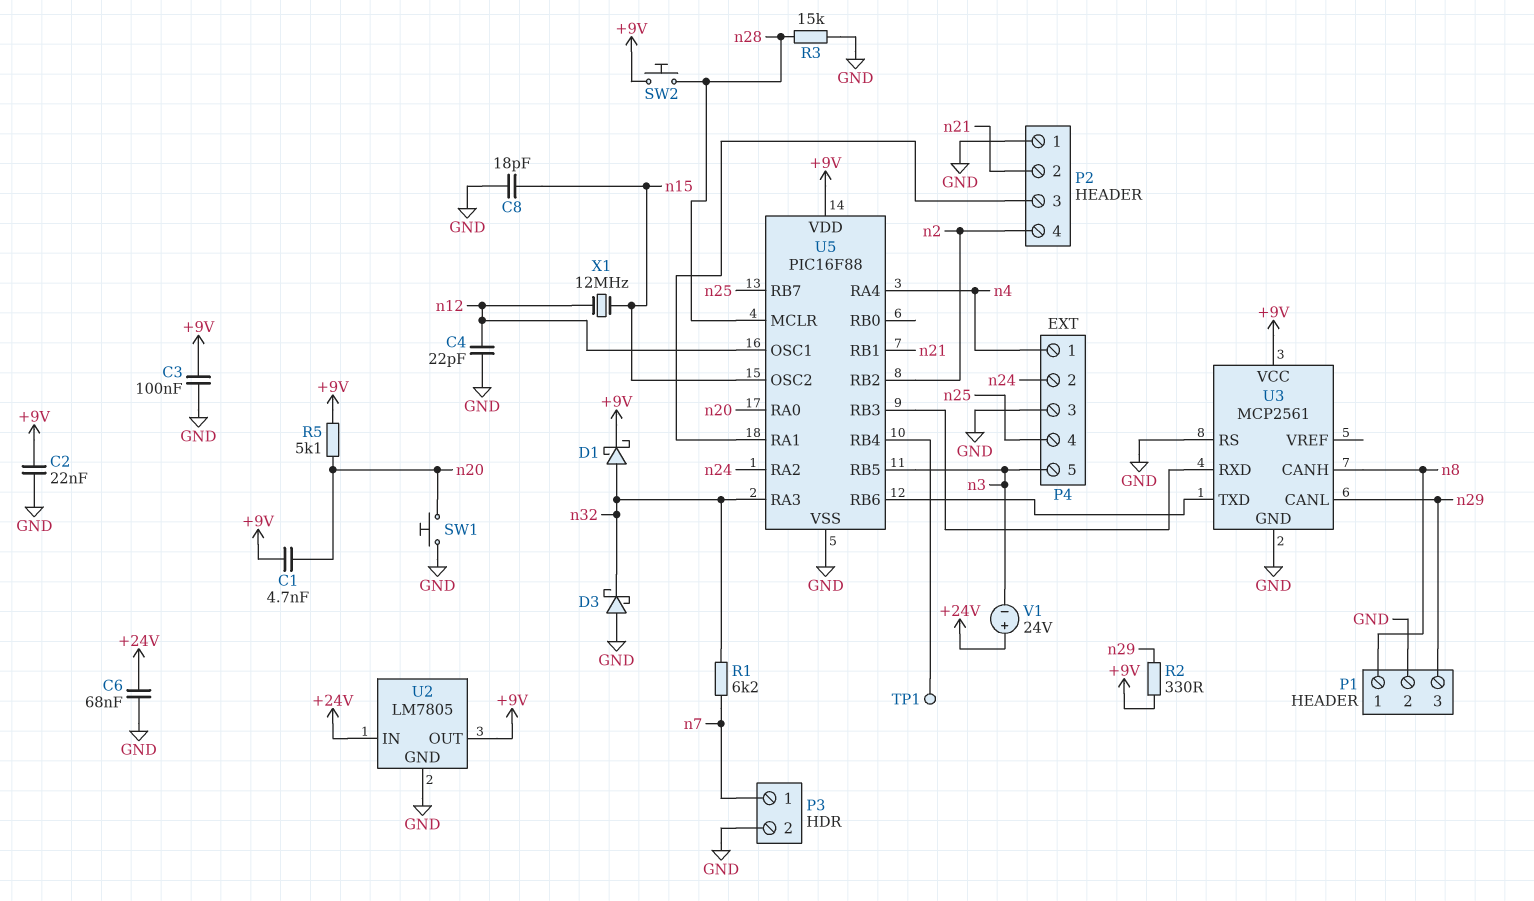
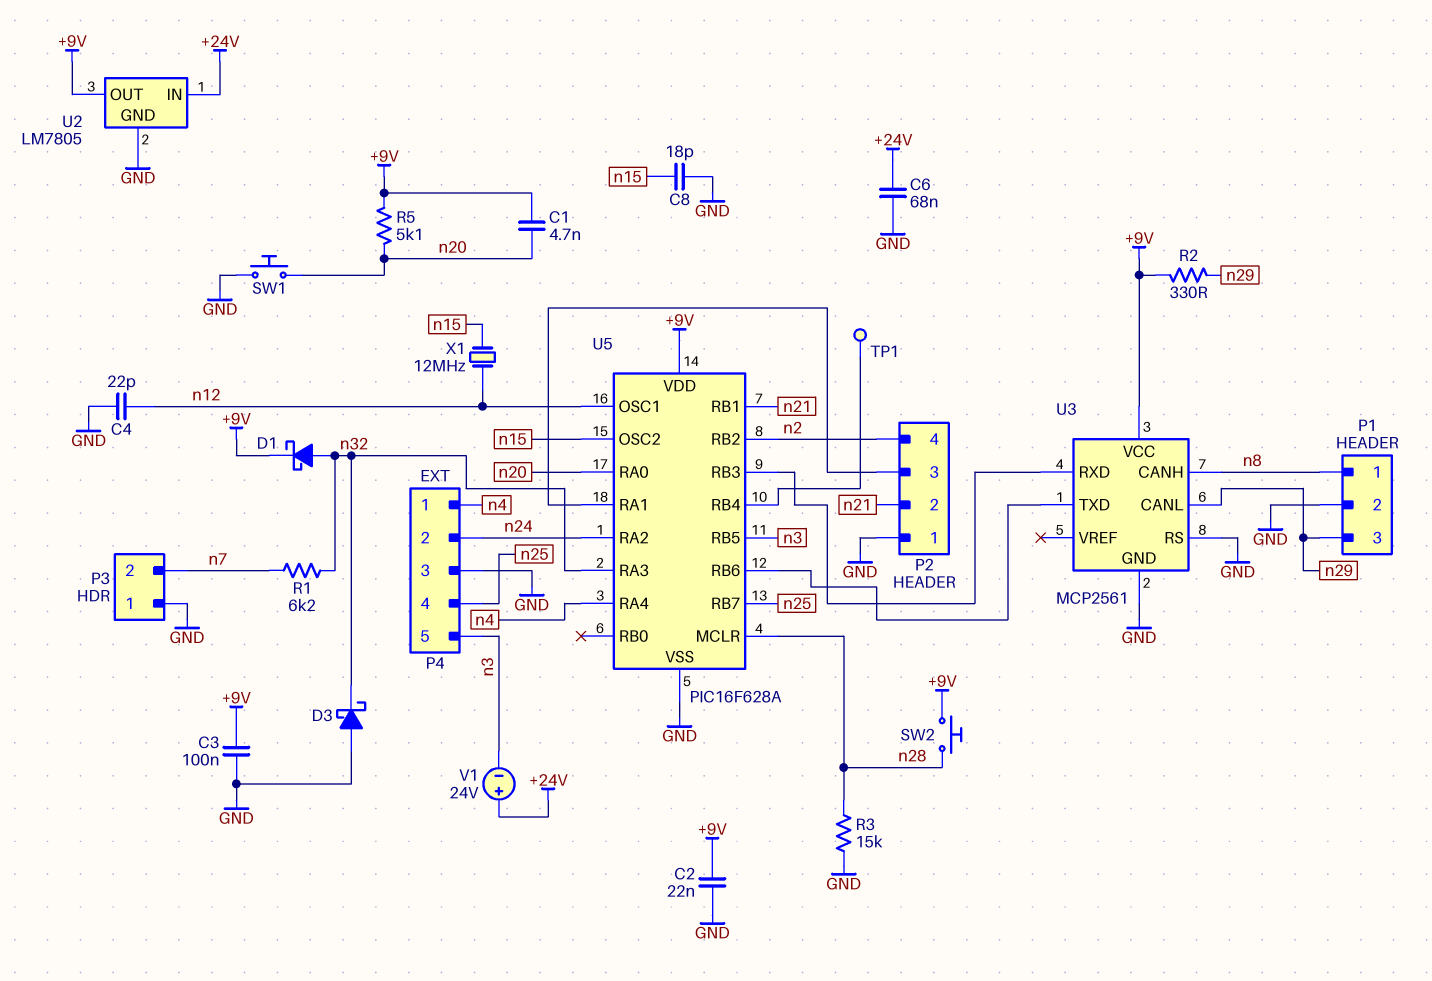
P3 pin 1: n7 -> GND
P3 pin 2: GND -> n7
U5: PIC16F88 -> PIC16F628A

